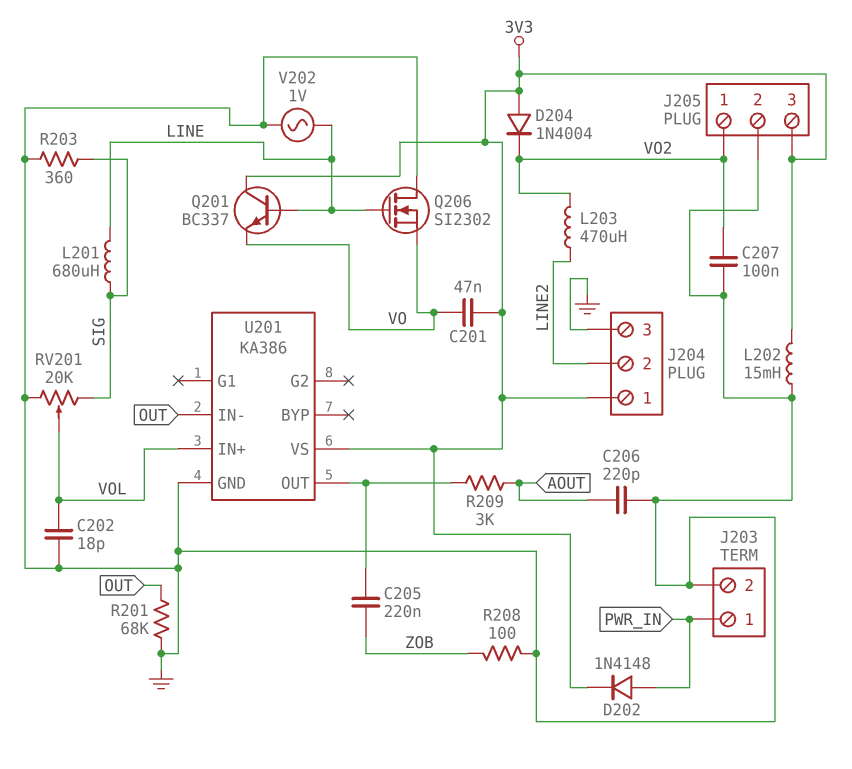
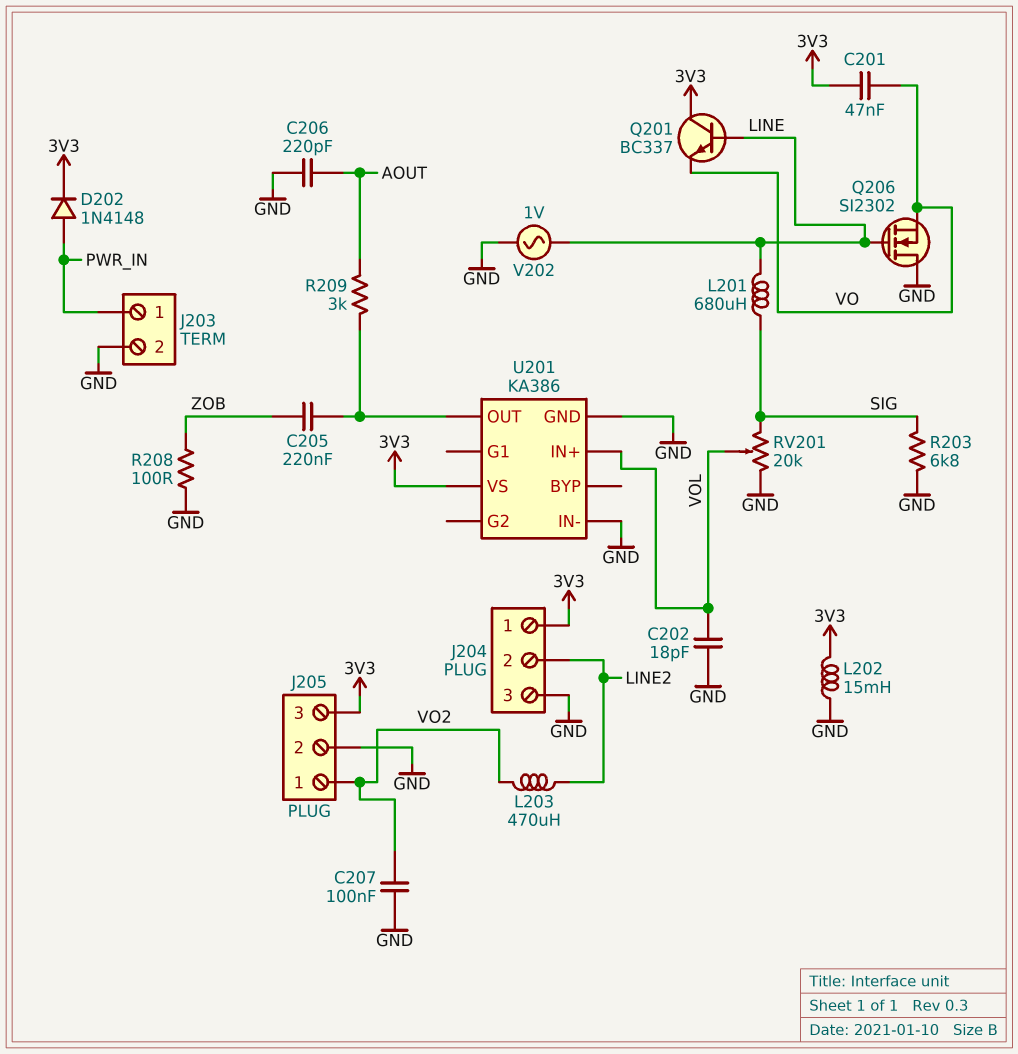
D204: diode 1N4004 (A 3V3, K VO2) -> none
R201: 68k (GND, OUT) -> none
R203: 360 (GND, SIG) -> 6.8k (GND, SIG)
U201 pin IN-: OUT -> GND

